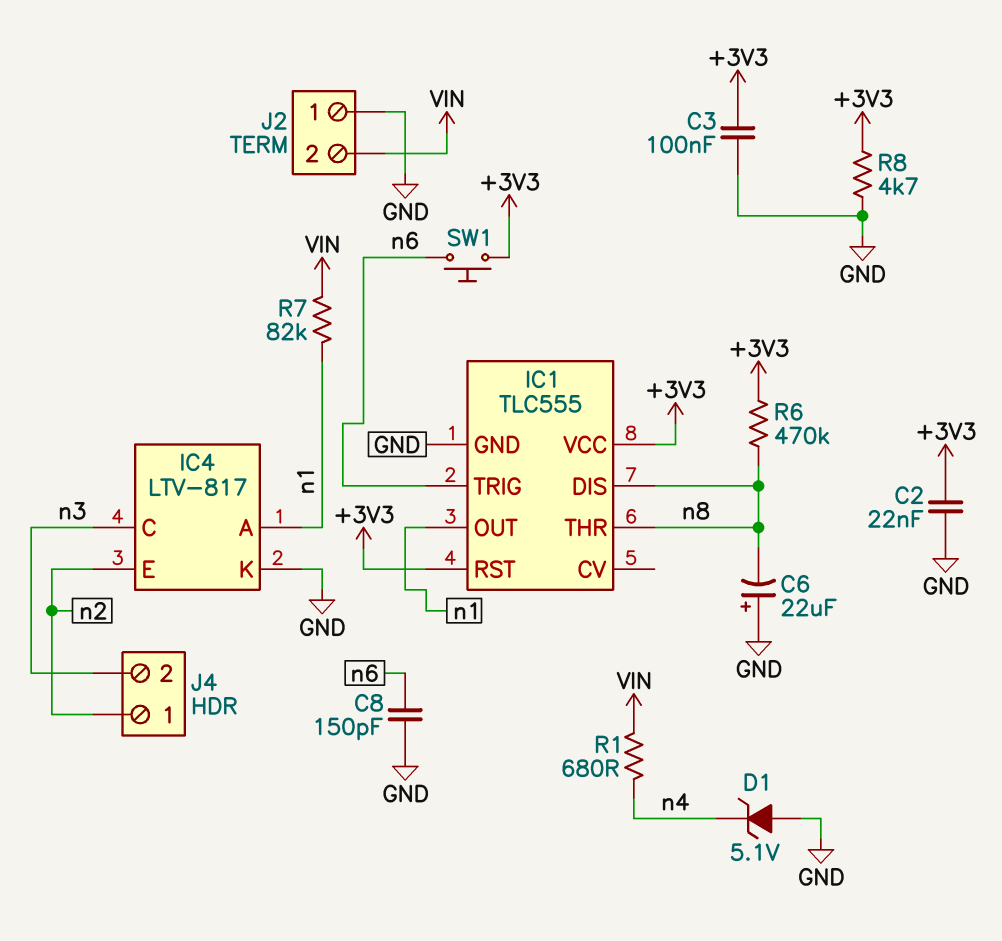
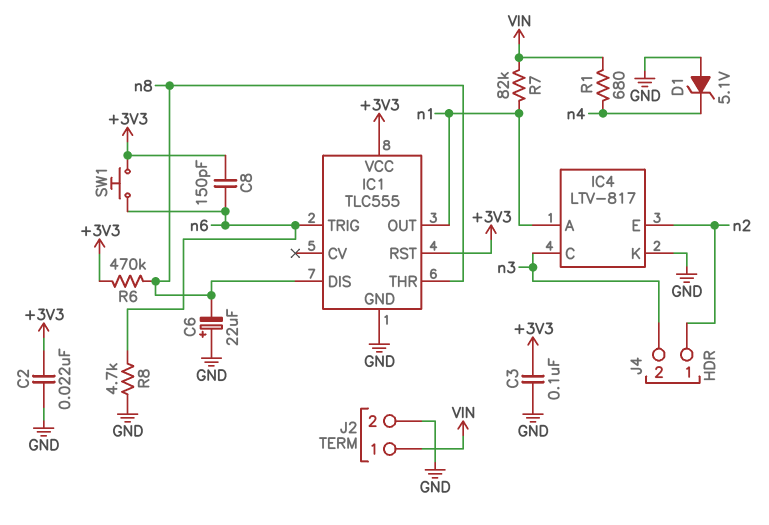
C8: 150pF (GND, n6) -> 150pF (+3V3, n6)
J2 pin 1: GND -> VIN
J2 pin 2: VIN -> GND
R8: 4.7k (+3V3, GND) -> 4.7k (GND, n6)

